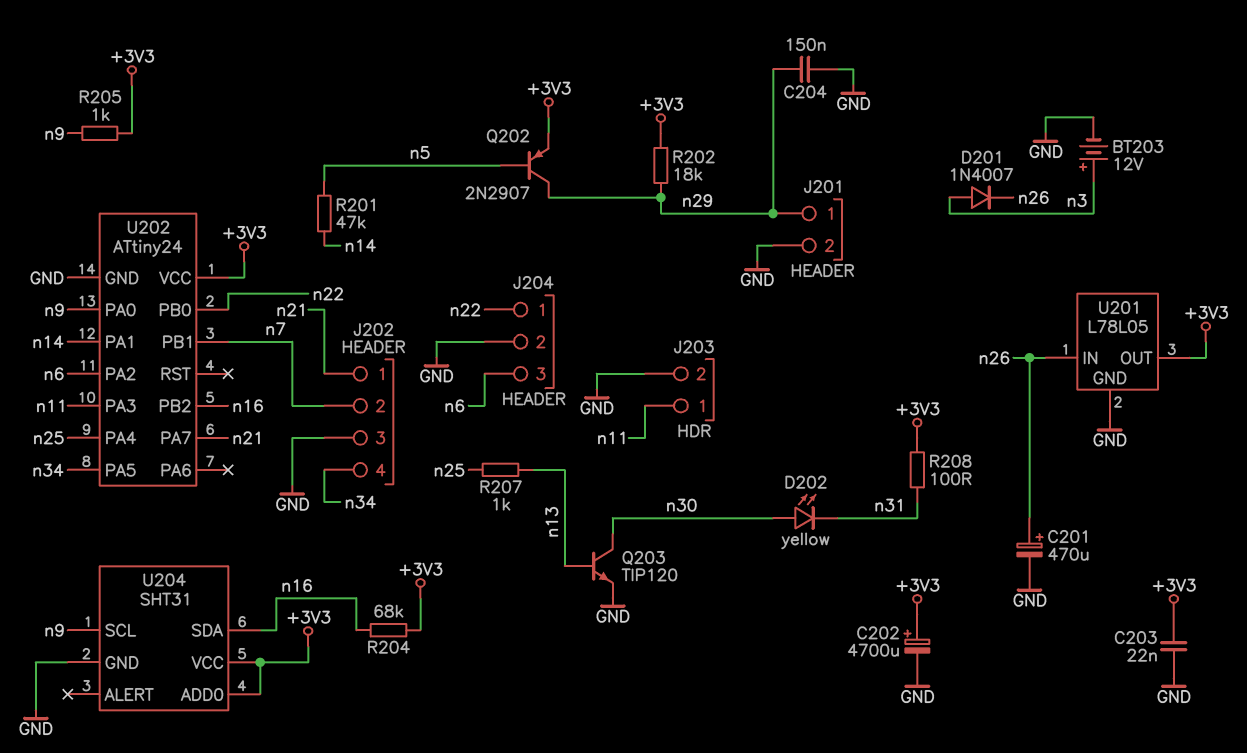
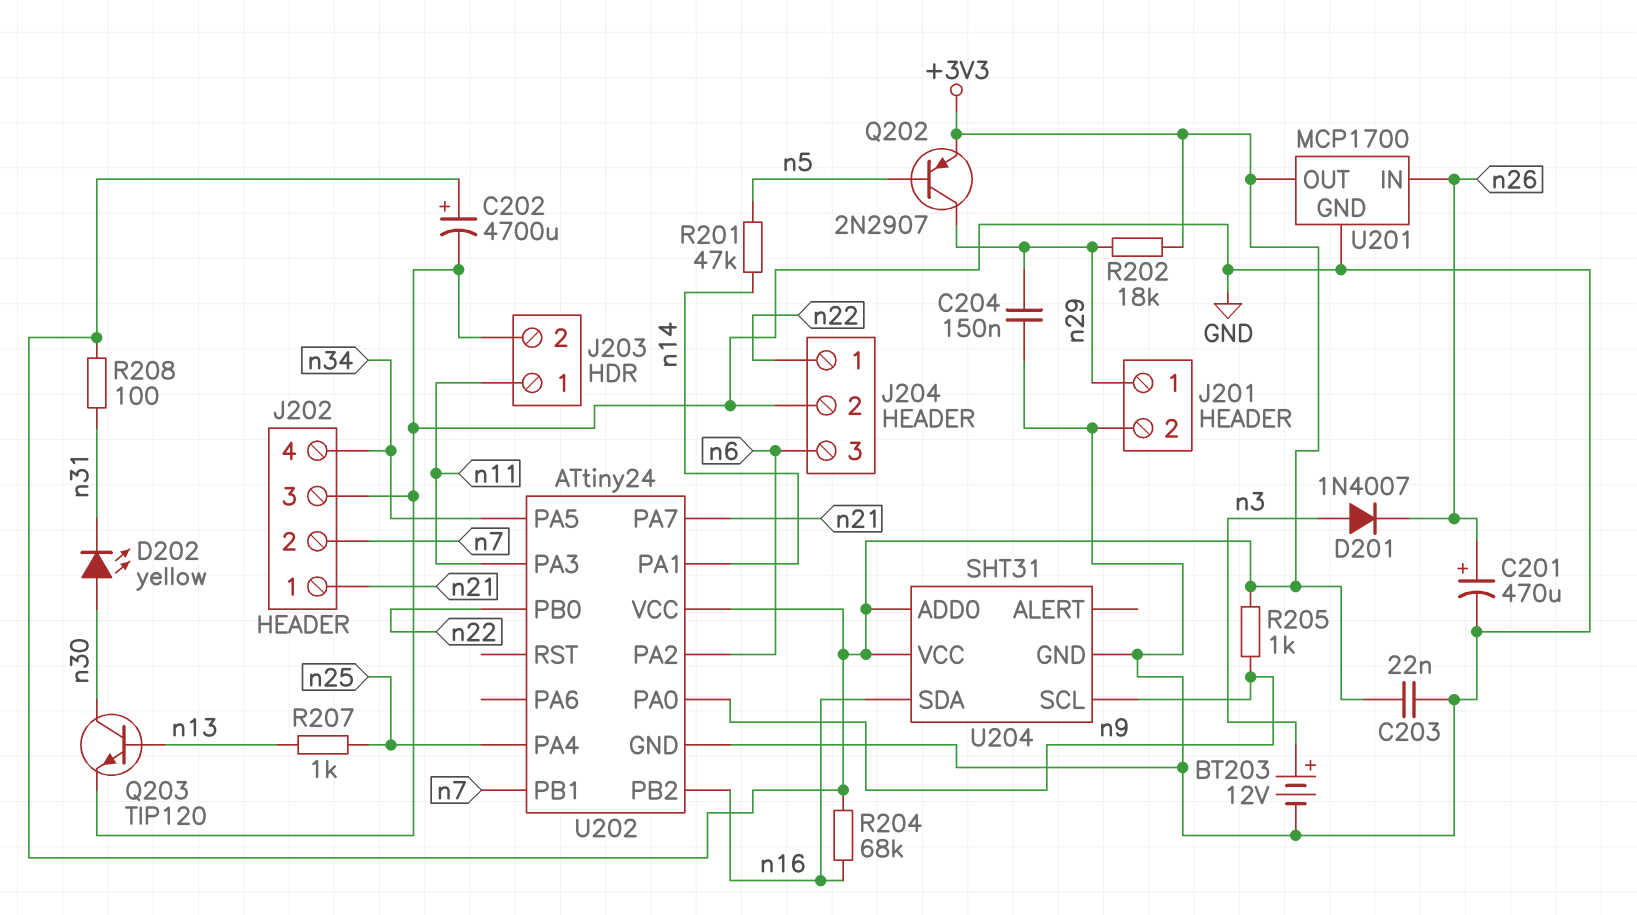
U201: L78L05 -> MCP1700

